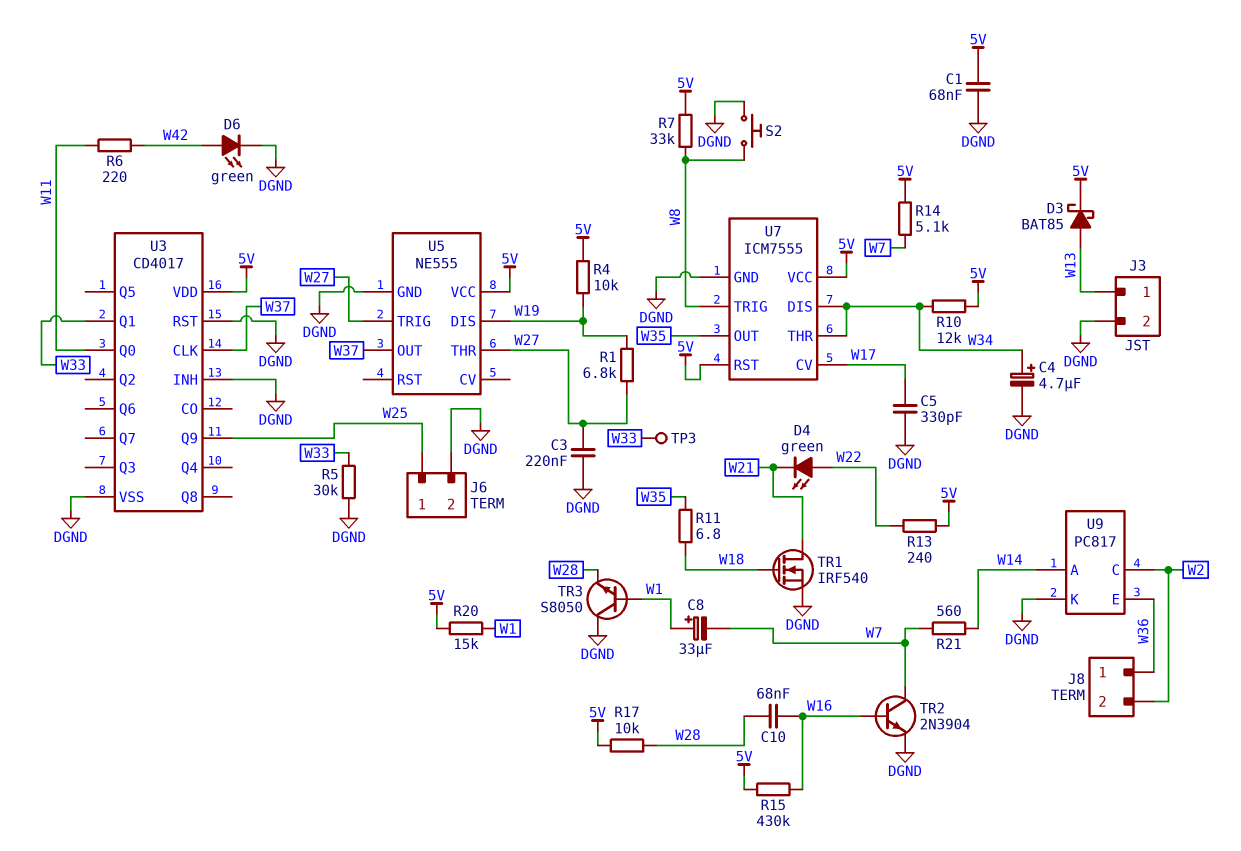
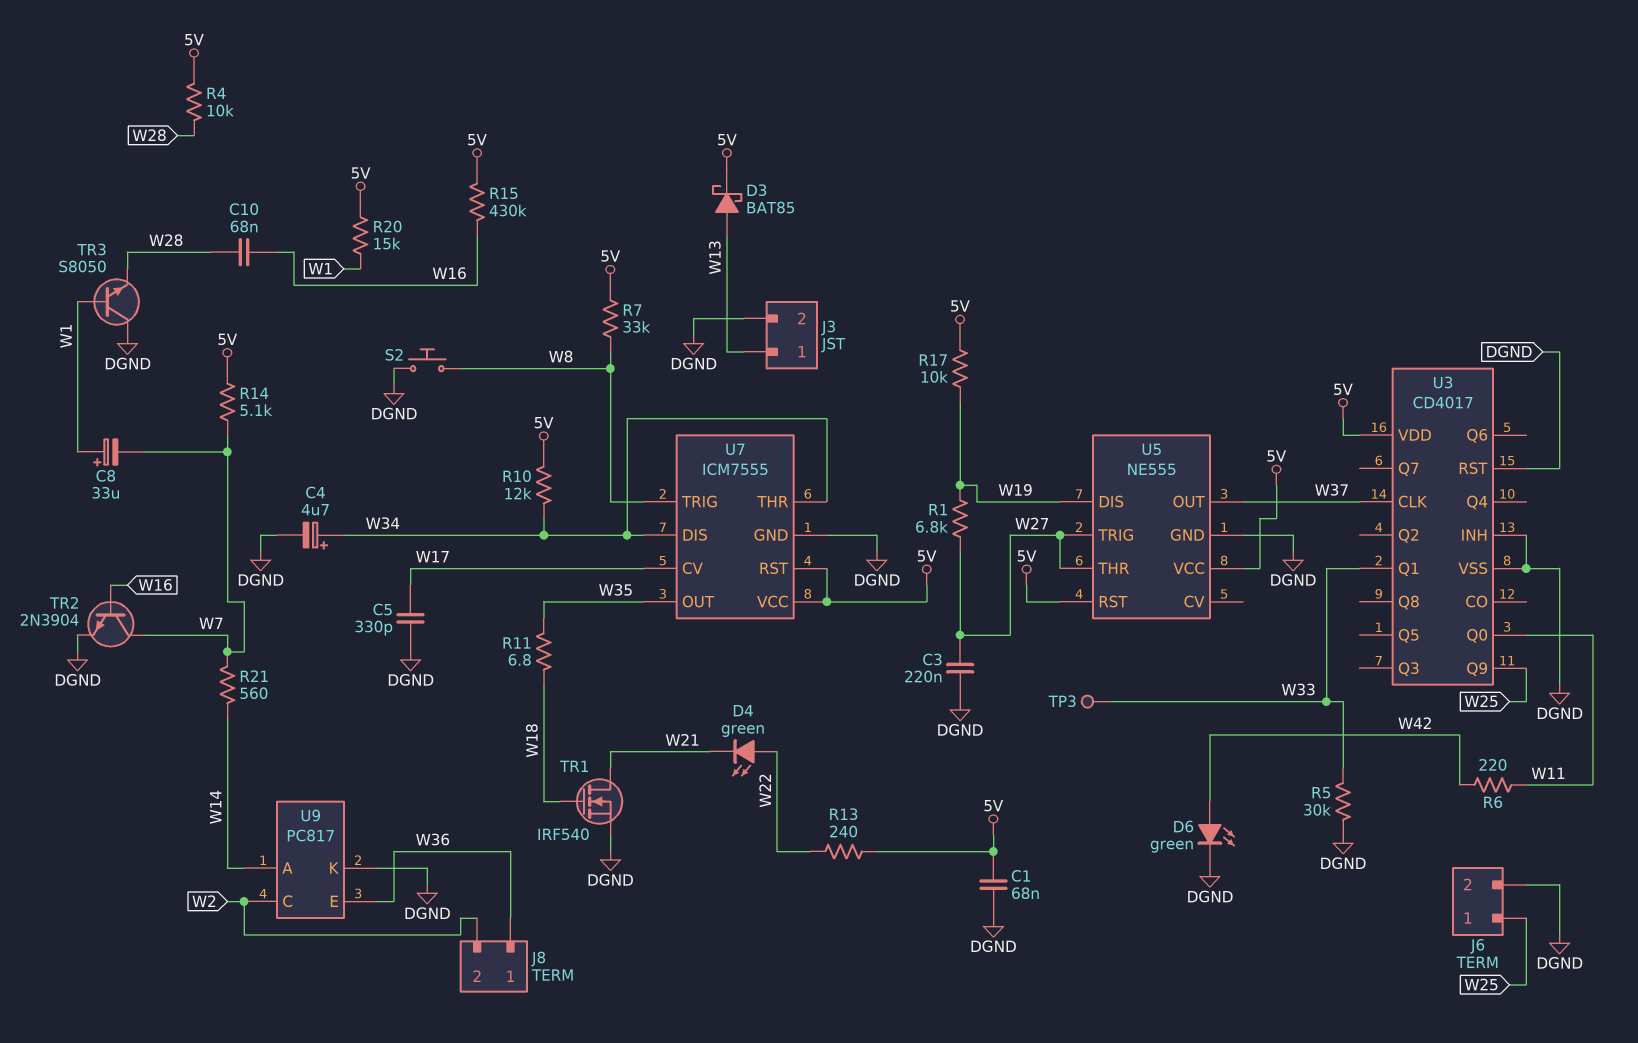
R4: 10k (5V, W19) -> 10k (5V, W28)
R17: 10k (5V, W28) -> 10k (5V, W19)
U5 pin RST: none -> 5V

